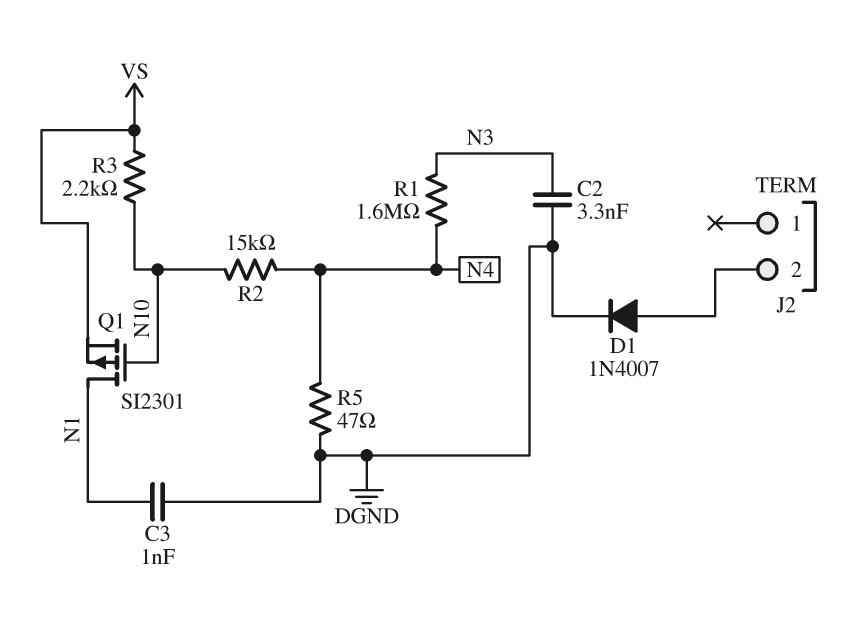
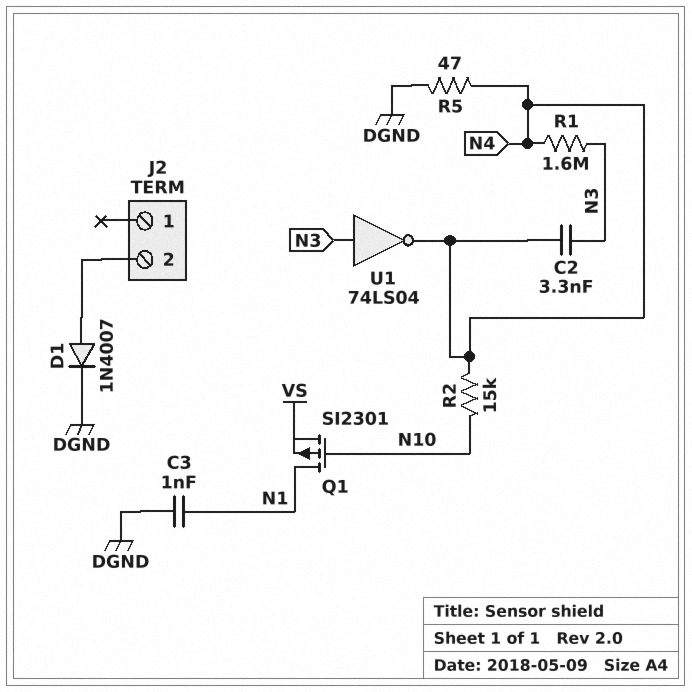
C2: 3.3nF (DGND, N3) -> 3.3nF (N3, N4)
R3: 2.2k (N10, VS) -> none
U1: none -> NOT 74LS04 (in N3, out N4)

